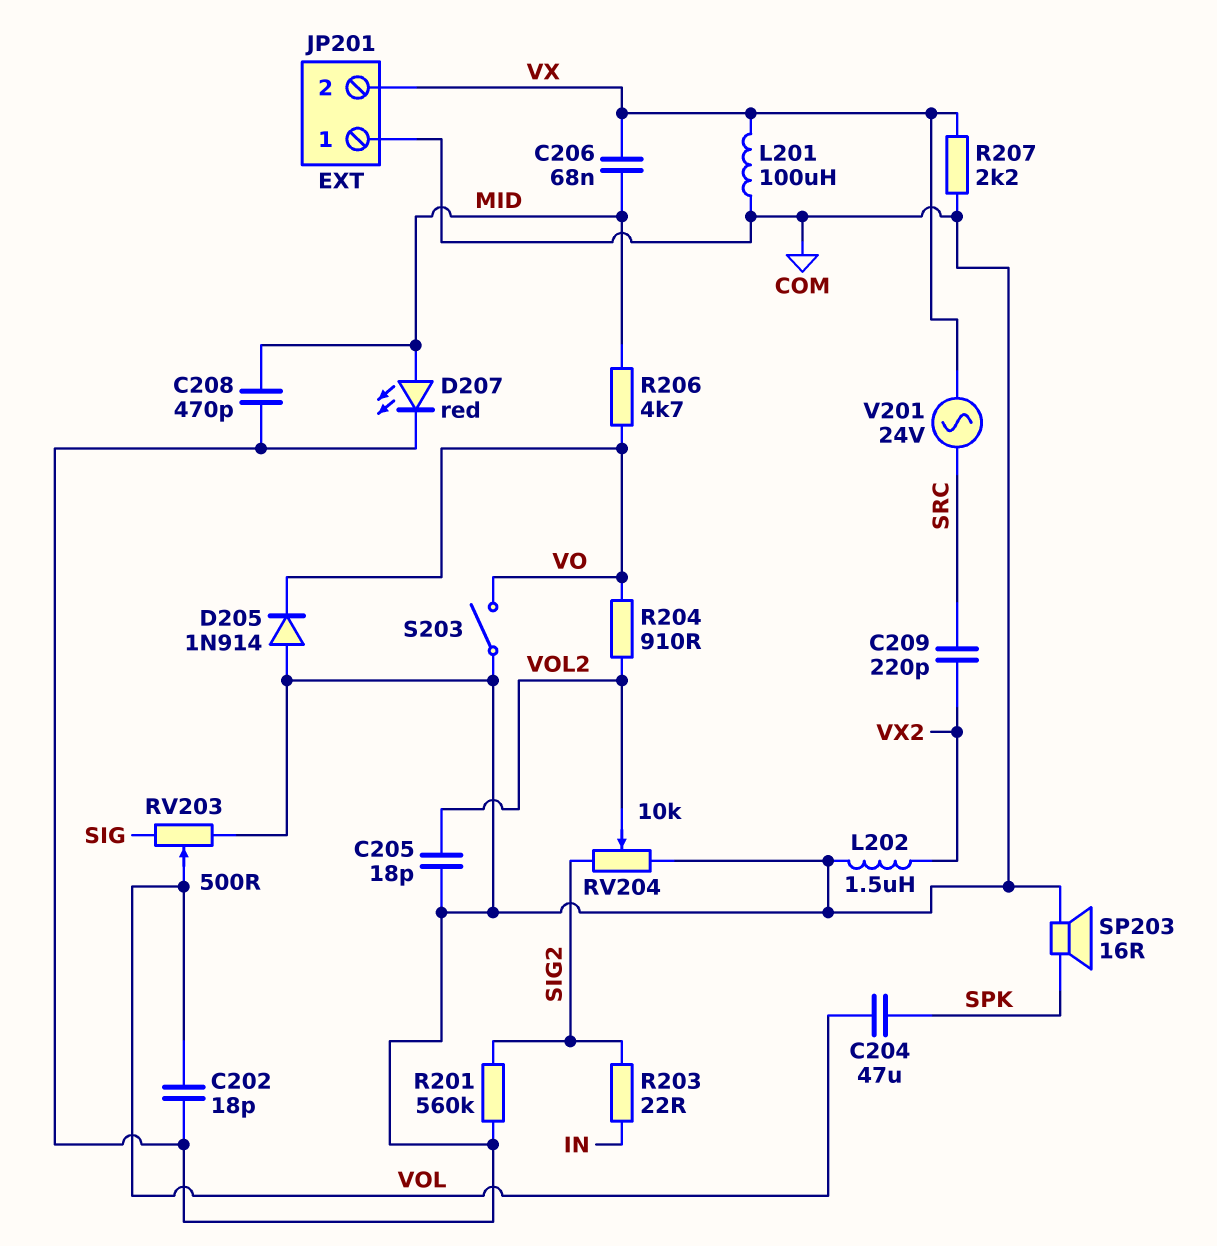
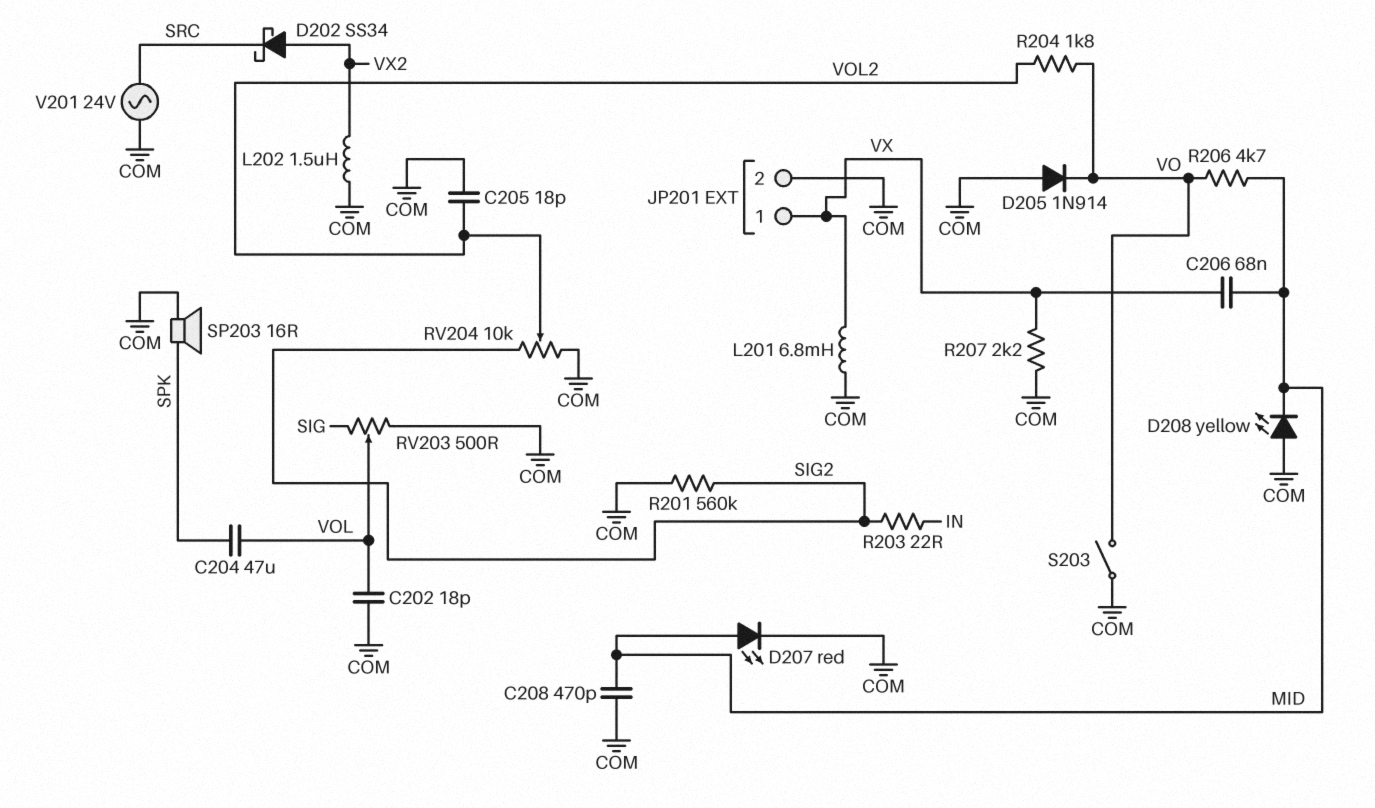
C209: 220pF (SRC, VX2) -> none
D202: none -> schottky SS34 (A VX2, K SRC)
D208: none -> LED yellow (A COM, K MID)
JP201 pin 1: COM -> VX
JP201 pin 2: VX -> COM
L201: 100uH (COM, VX) -> 6.8mH (COM, VX)
R204: 910 (VO, VOL2) -> 1.8k (VO, VOL2)
V201: AC 24V (SRC, VX) -> AC 24V (COM, SRC)

